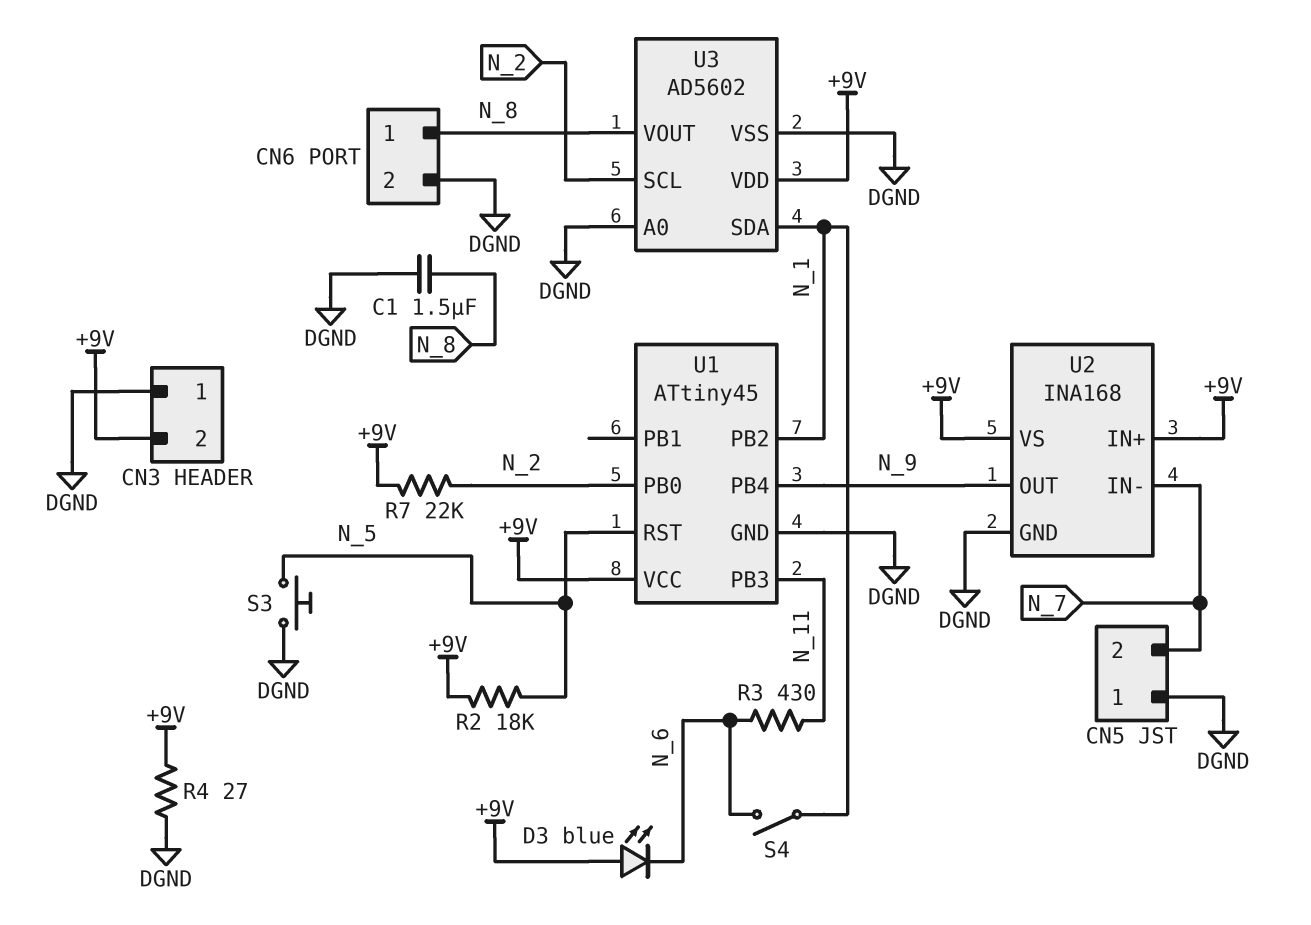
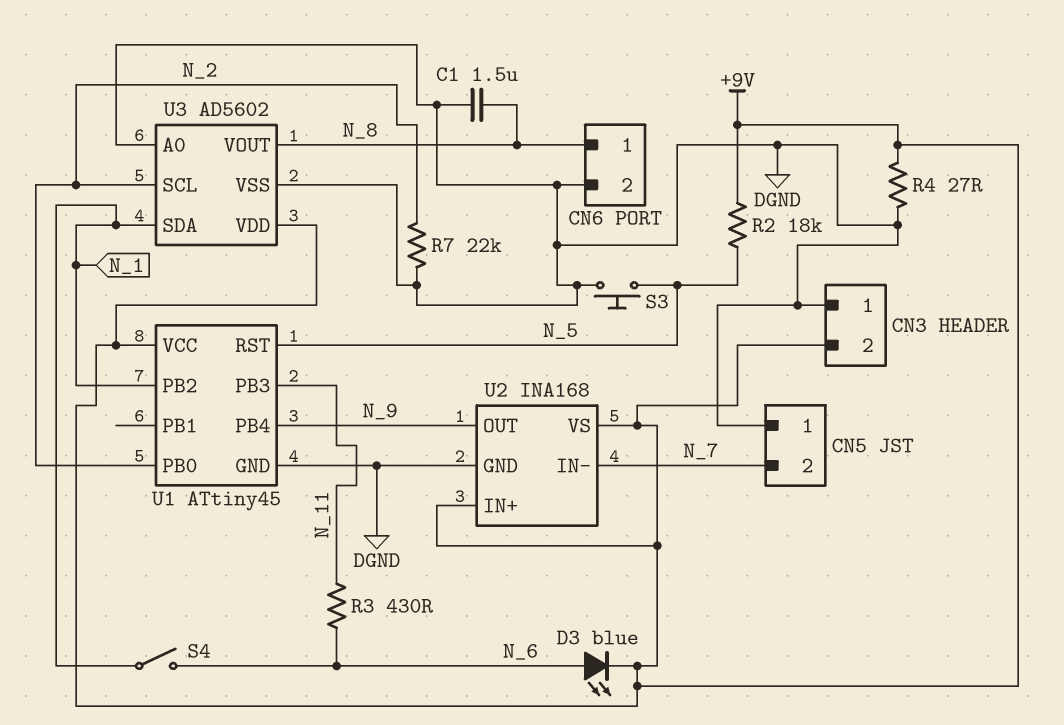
D3: LED blue (A +9V, K N_6) -> LED blue (A N_6, K +9V)
R7: 22k (+9V, N_2) -> 22k (DGND, N_2)

